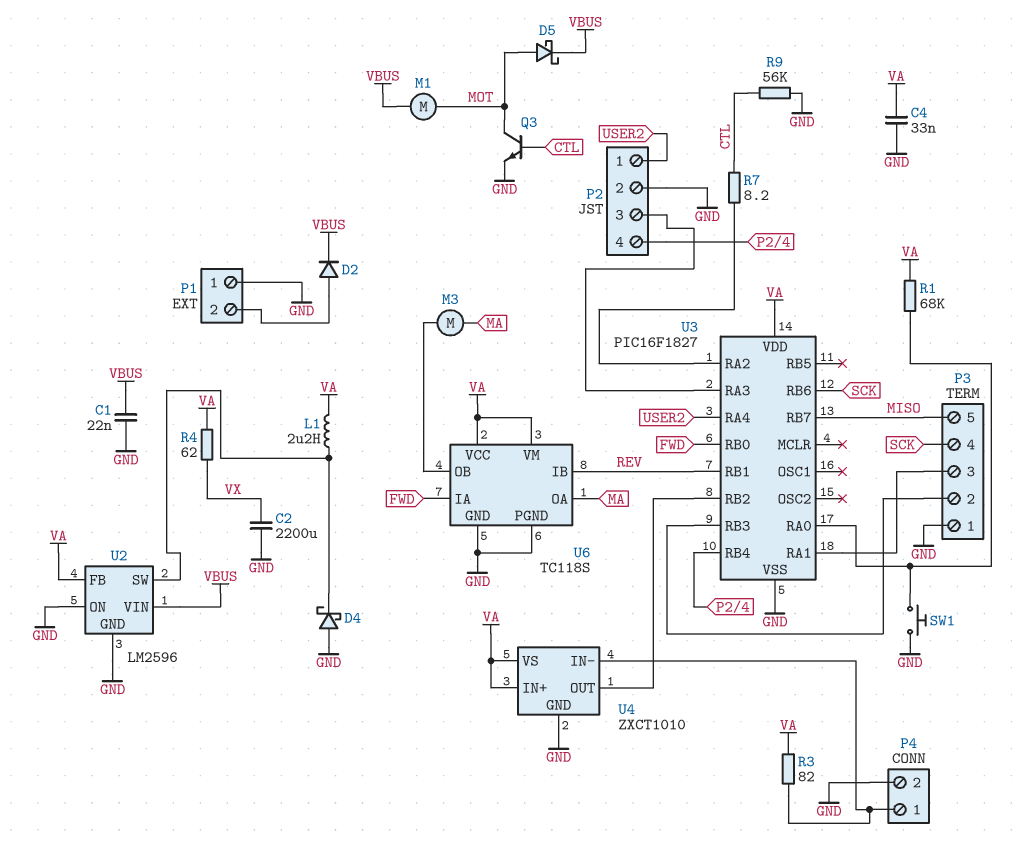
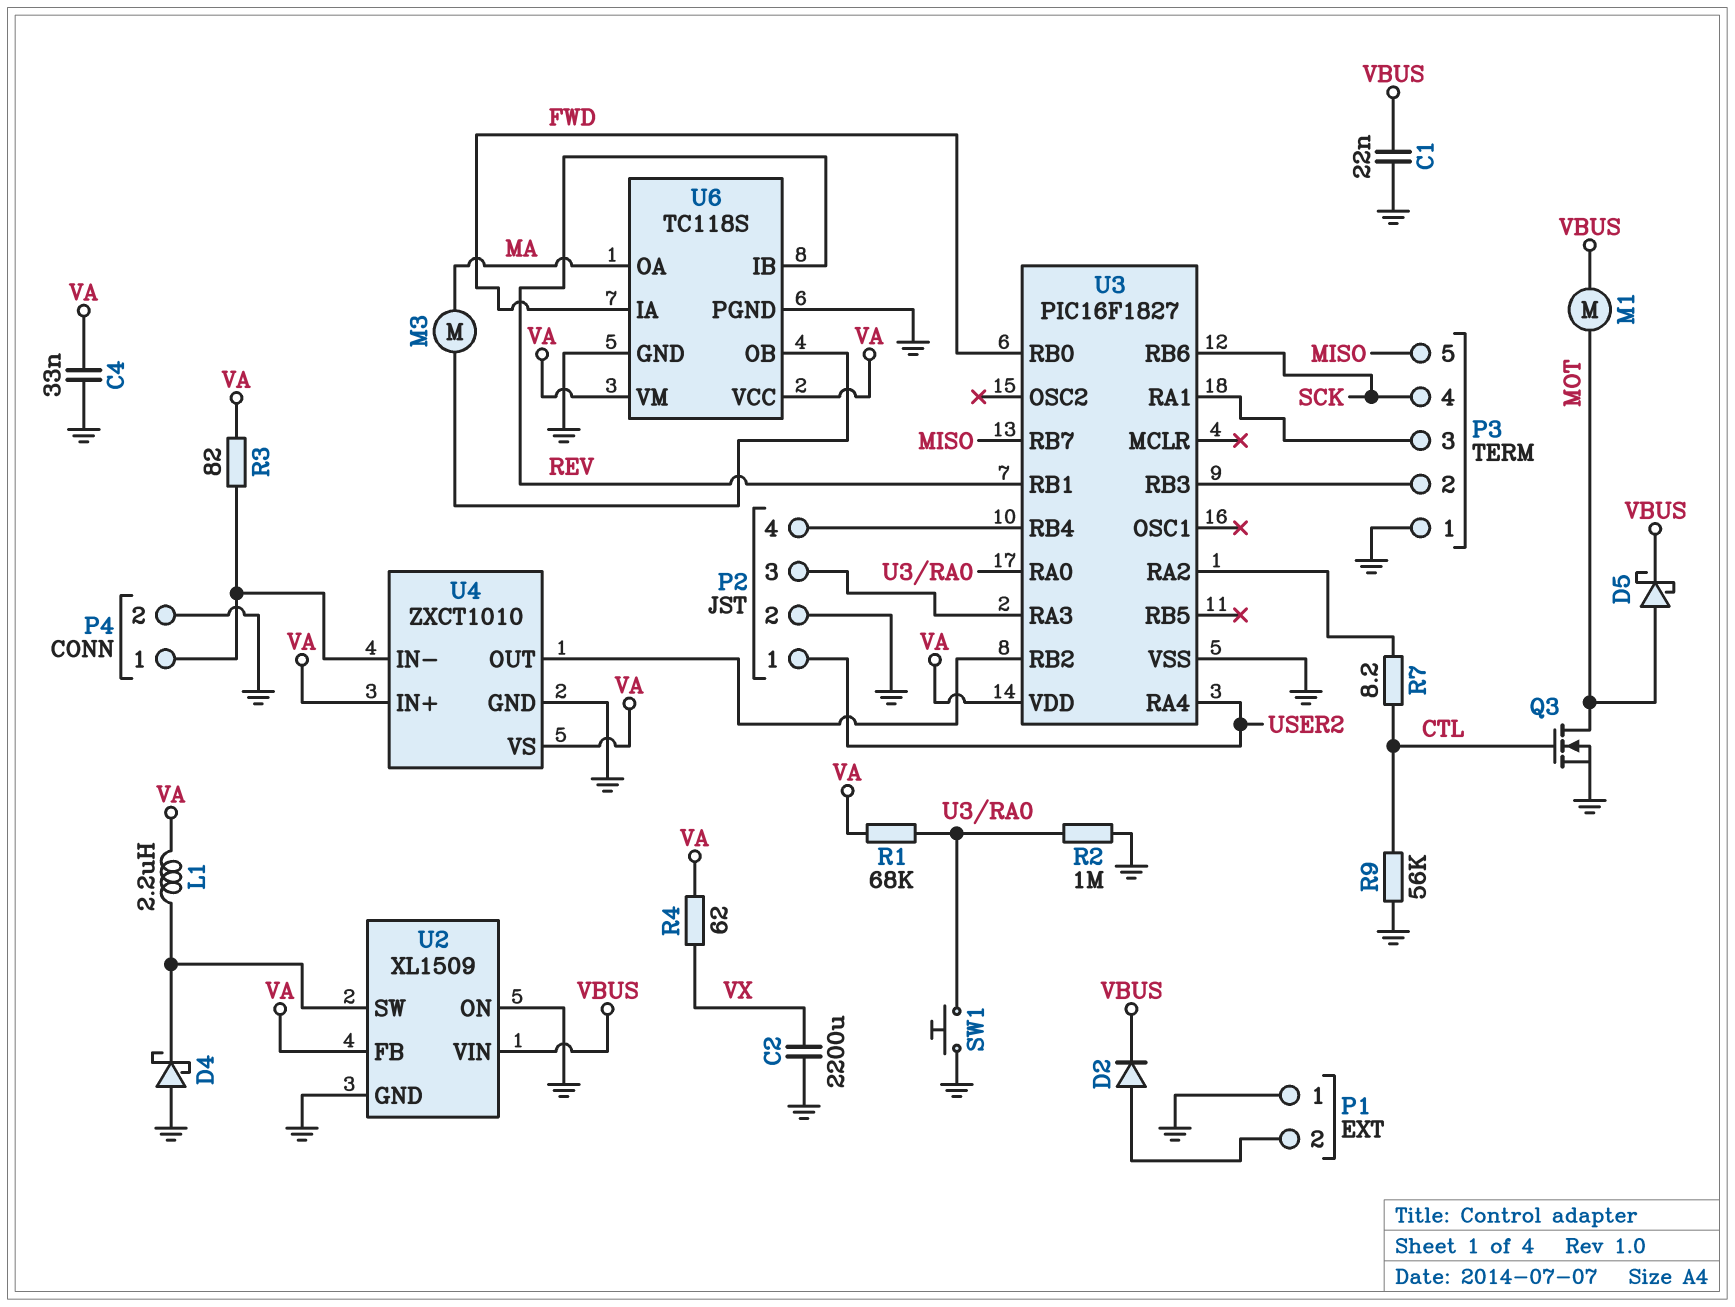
Q3: NPN (B CTL, C MOT, E GND) -> NMOS (G CTL, D MOT, S GND)
R2: none -> 1M (GND, U3/RA0)
U2: LM2596 -> XL1509

